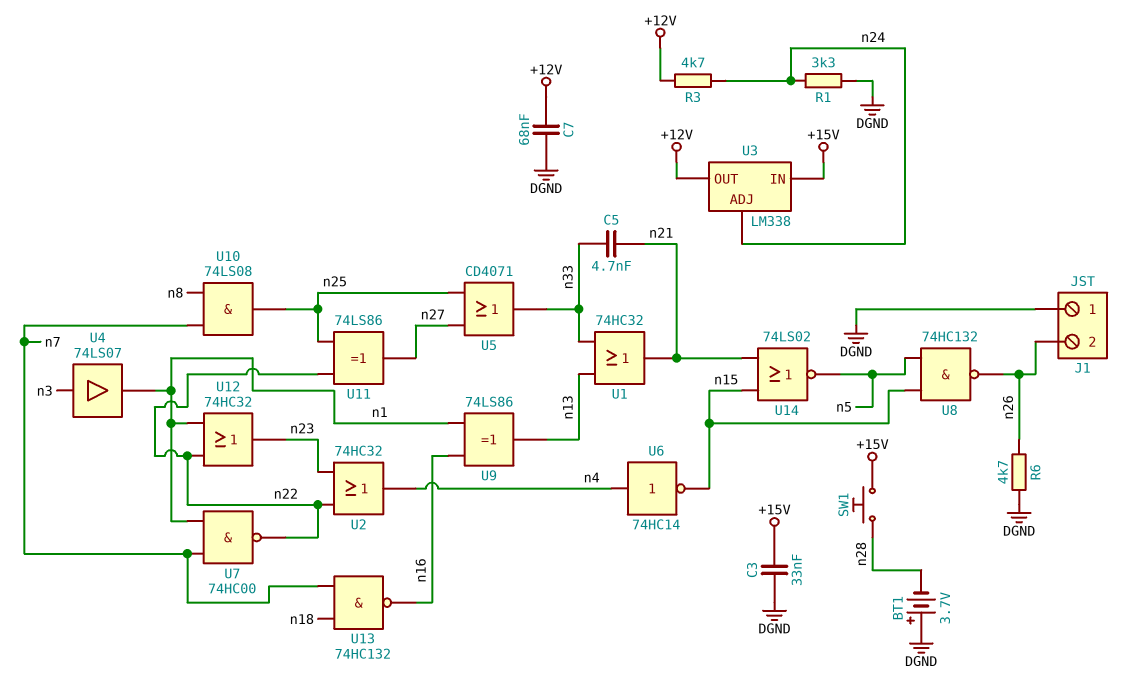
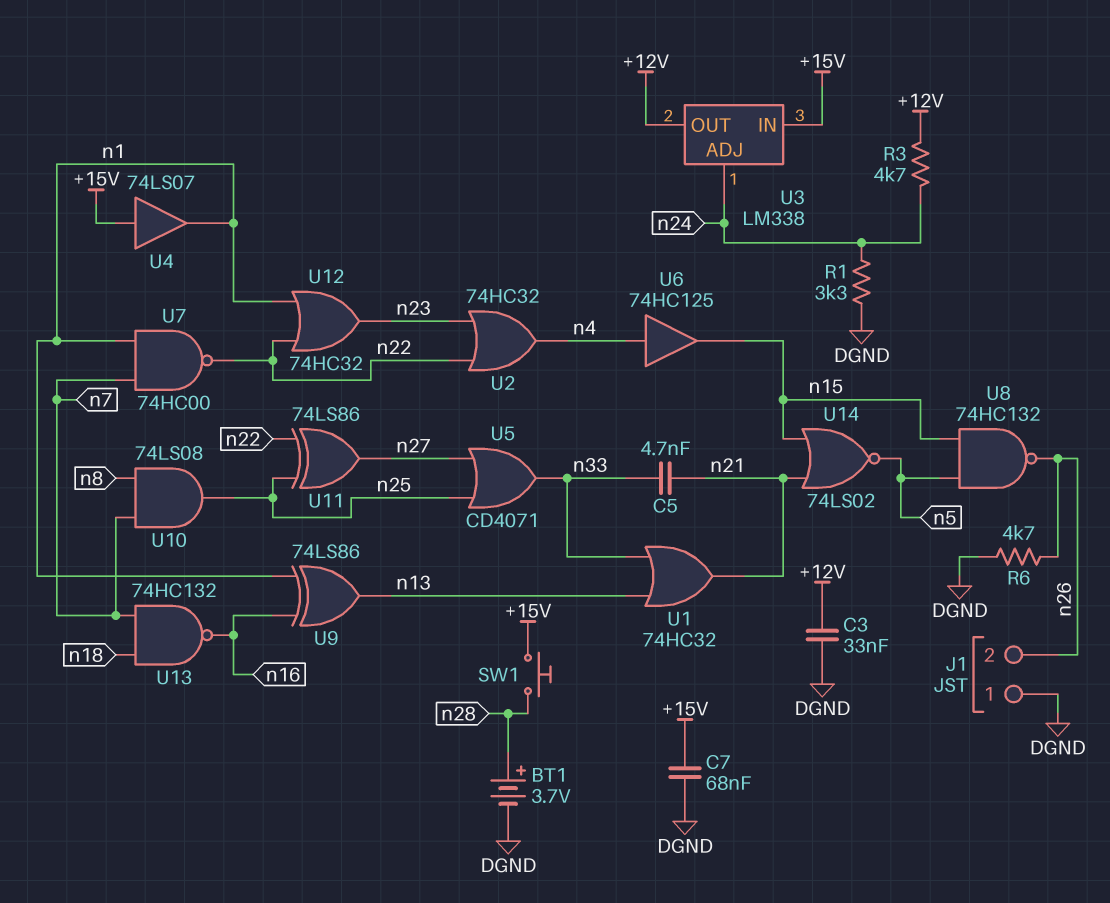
BT1: 3.7V (plus DGND, minus n28) -> 3.7V (plus n28, minus DGND)
C3: 33nF (+15V, DGND) -> 33nF (+12V, DGND)
C7: 68nF (+12V, DGND) -> 68nF (+15V, DGND)
U4: buffer 74LS07 (in n3, out n1) -> buffer 74LS07 (in +15V, out n1)
U6: NOT 74HC14 (in n4, out n15) -> buffer 74HC125 (in n4, out n15)

